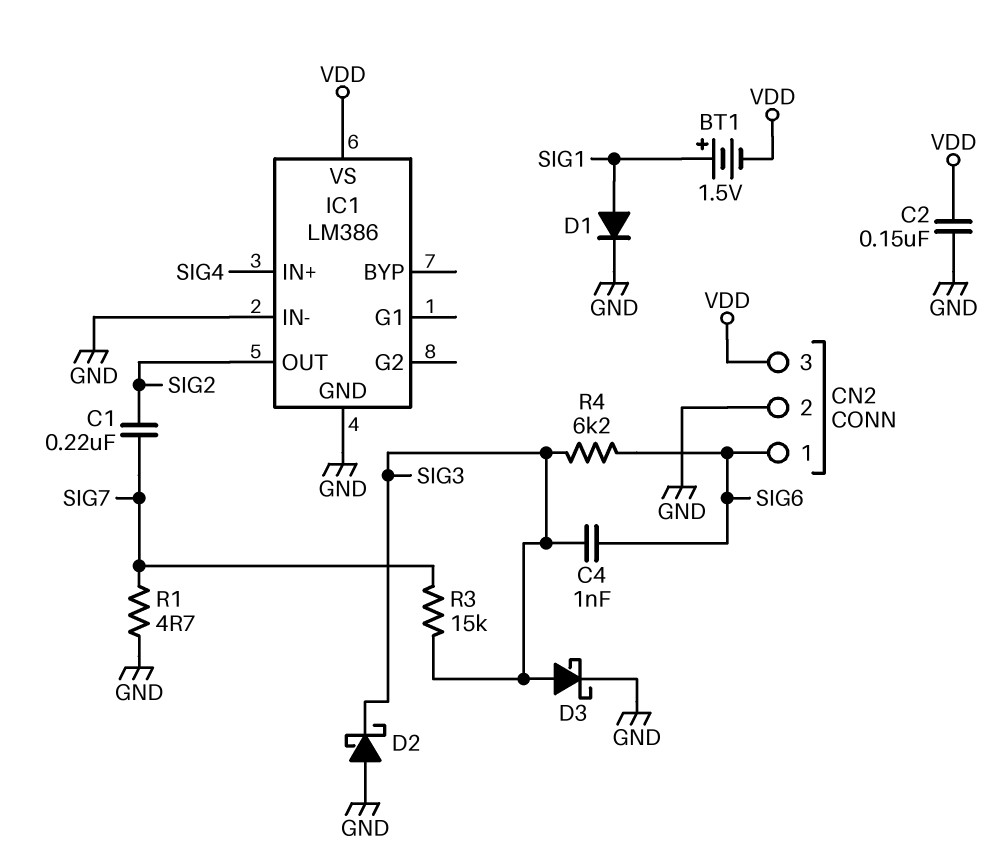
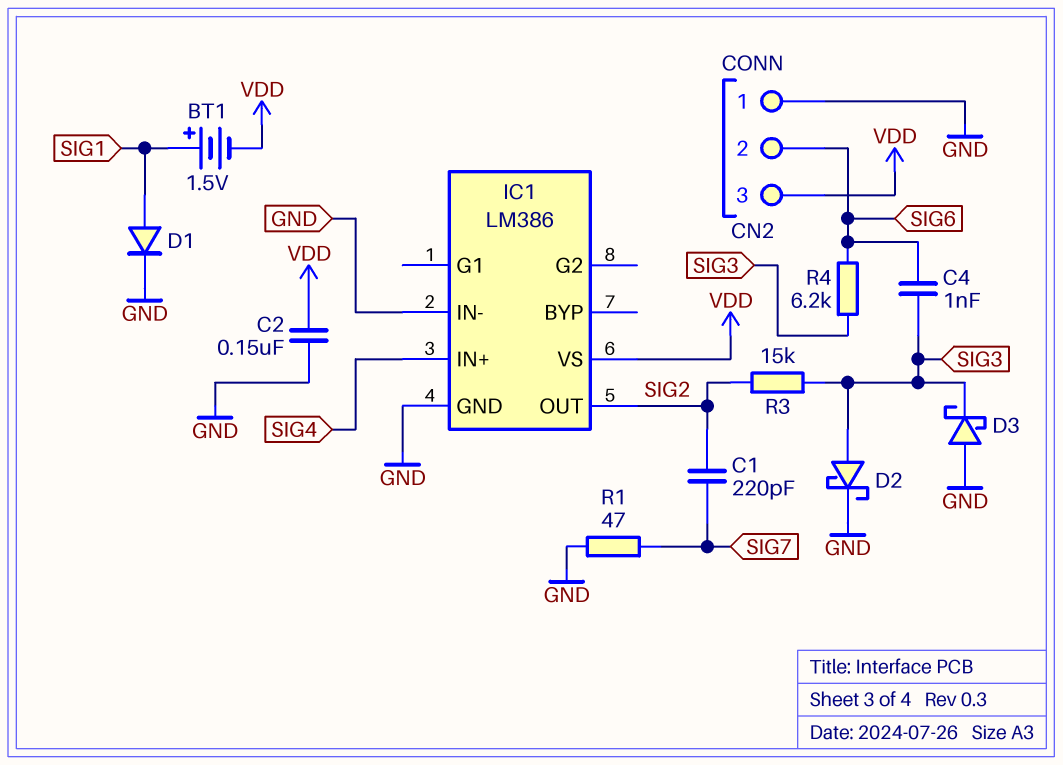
C1: 220nF (SIG2, SIG7) -> 220pF (SIG2, SIG7)
CN2 pin 1: SIG6 -> GND
CN2 pin 2: GND -> SIG6
D2: schottky (A GND, K SIG3) -> schottky (A SIG3, K GND)
D3: schottky (A SIG3, K GND) -> schottky (A GND, K SIG3)
R1: 4.7 (GND, SIG7) -> 47 (GND, SIG7)
R3: 15k (SIG3, SIG7) -> 15k (SIG2, SIG3)

